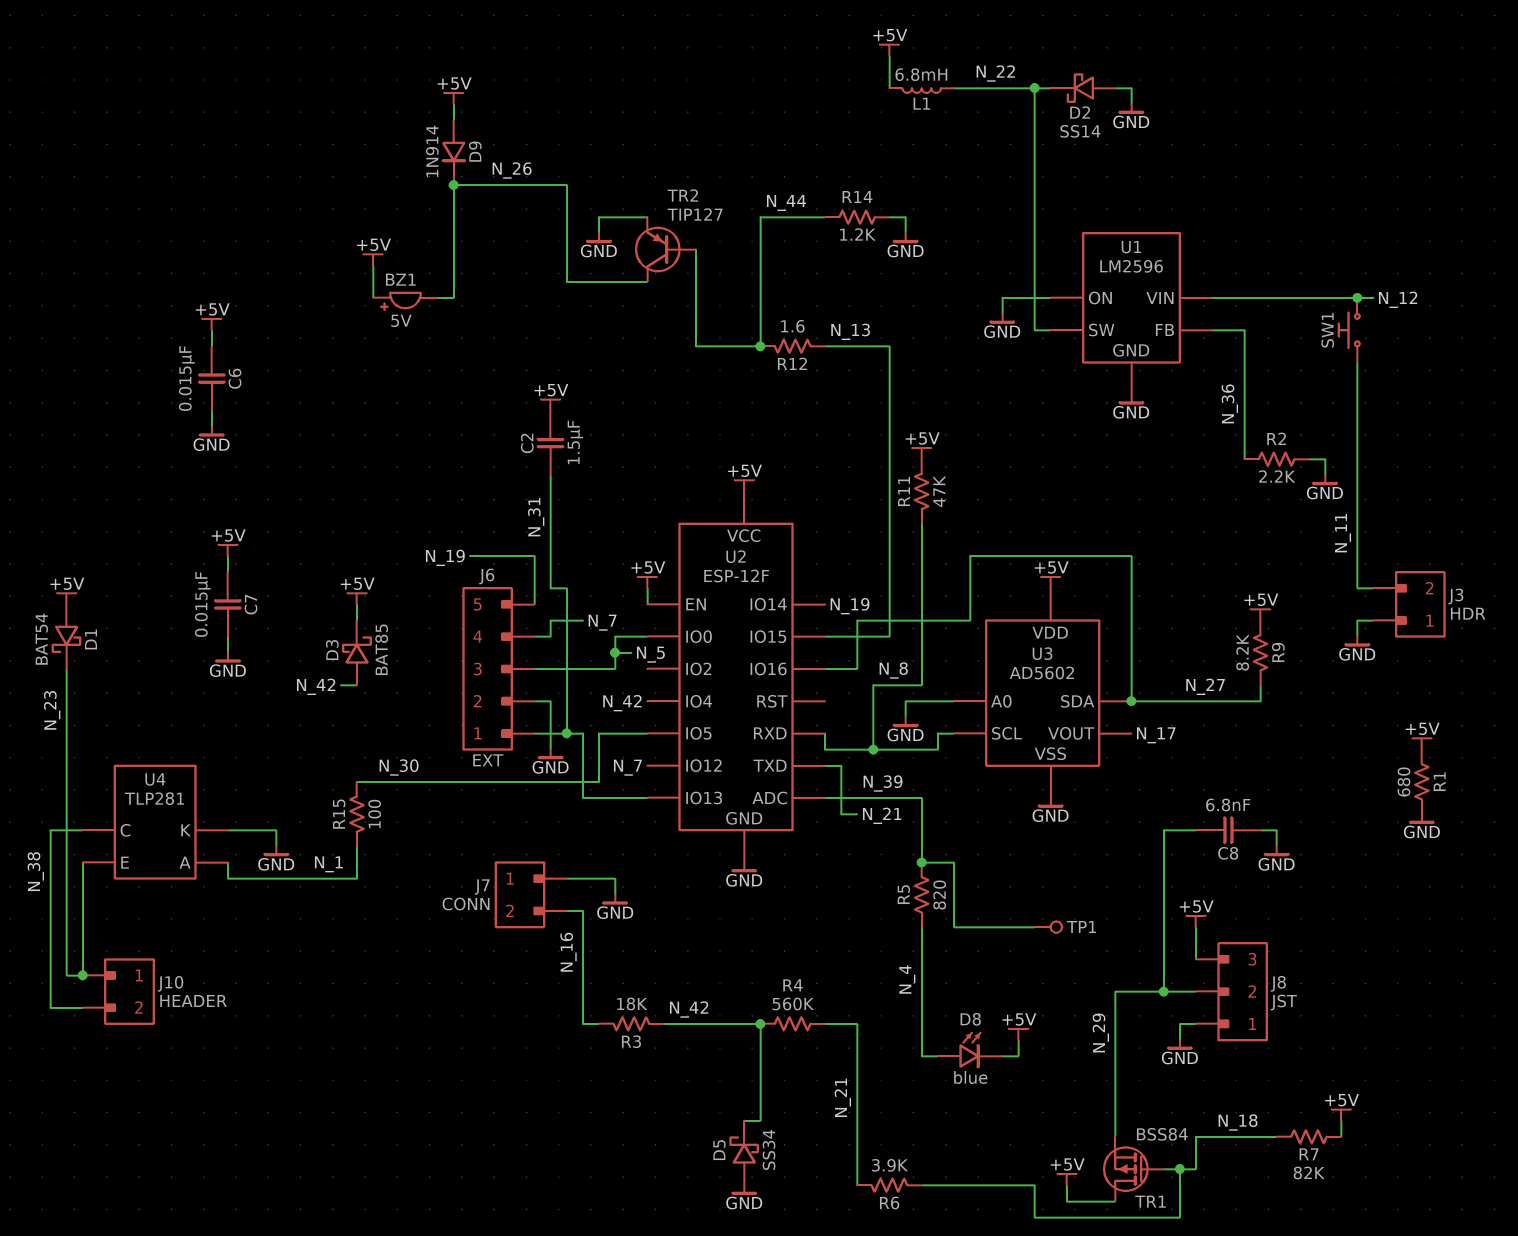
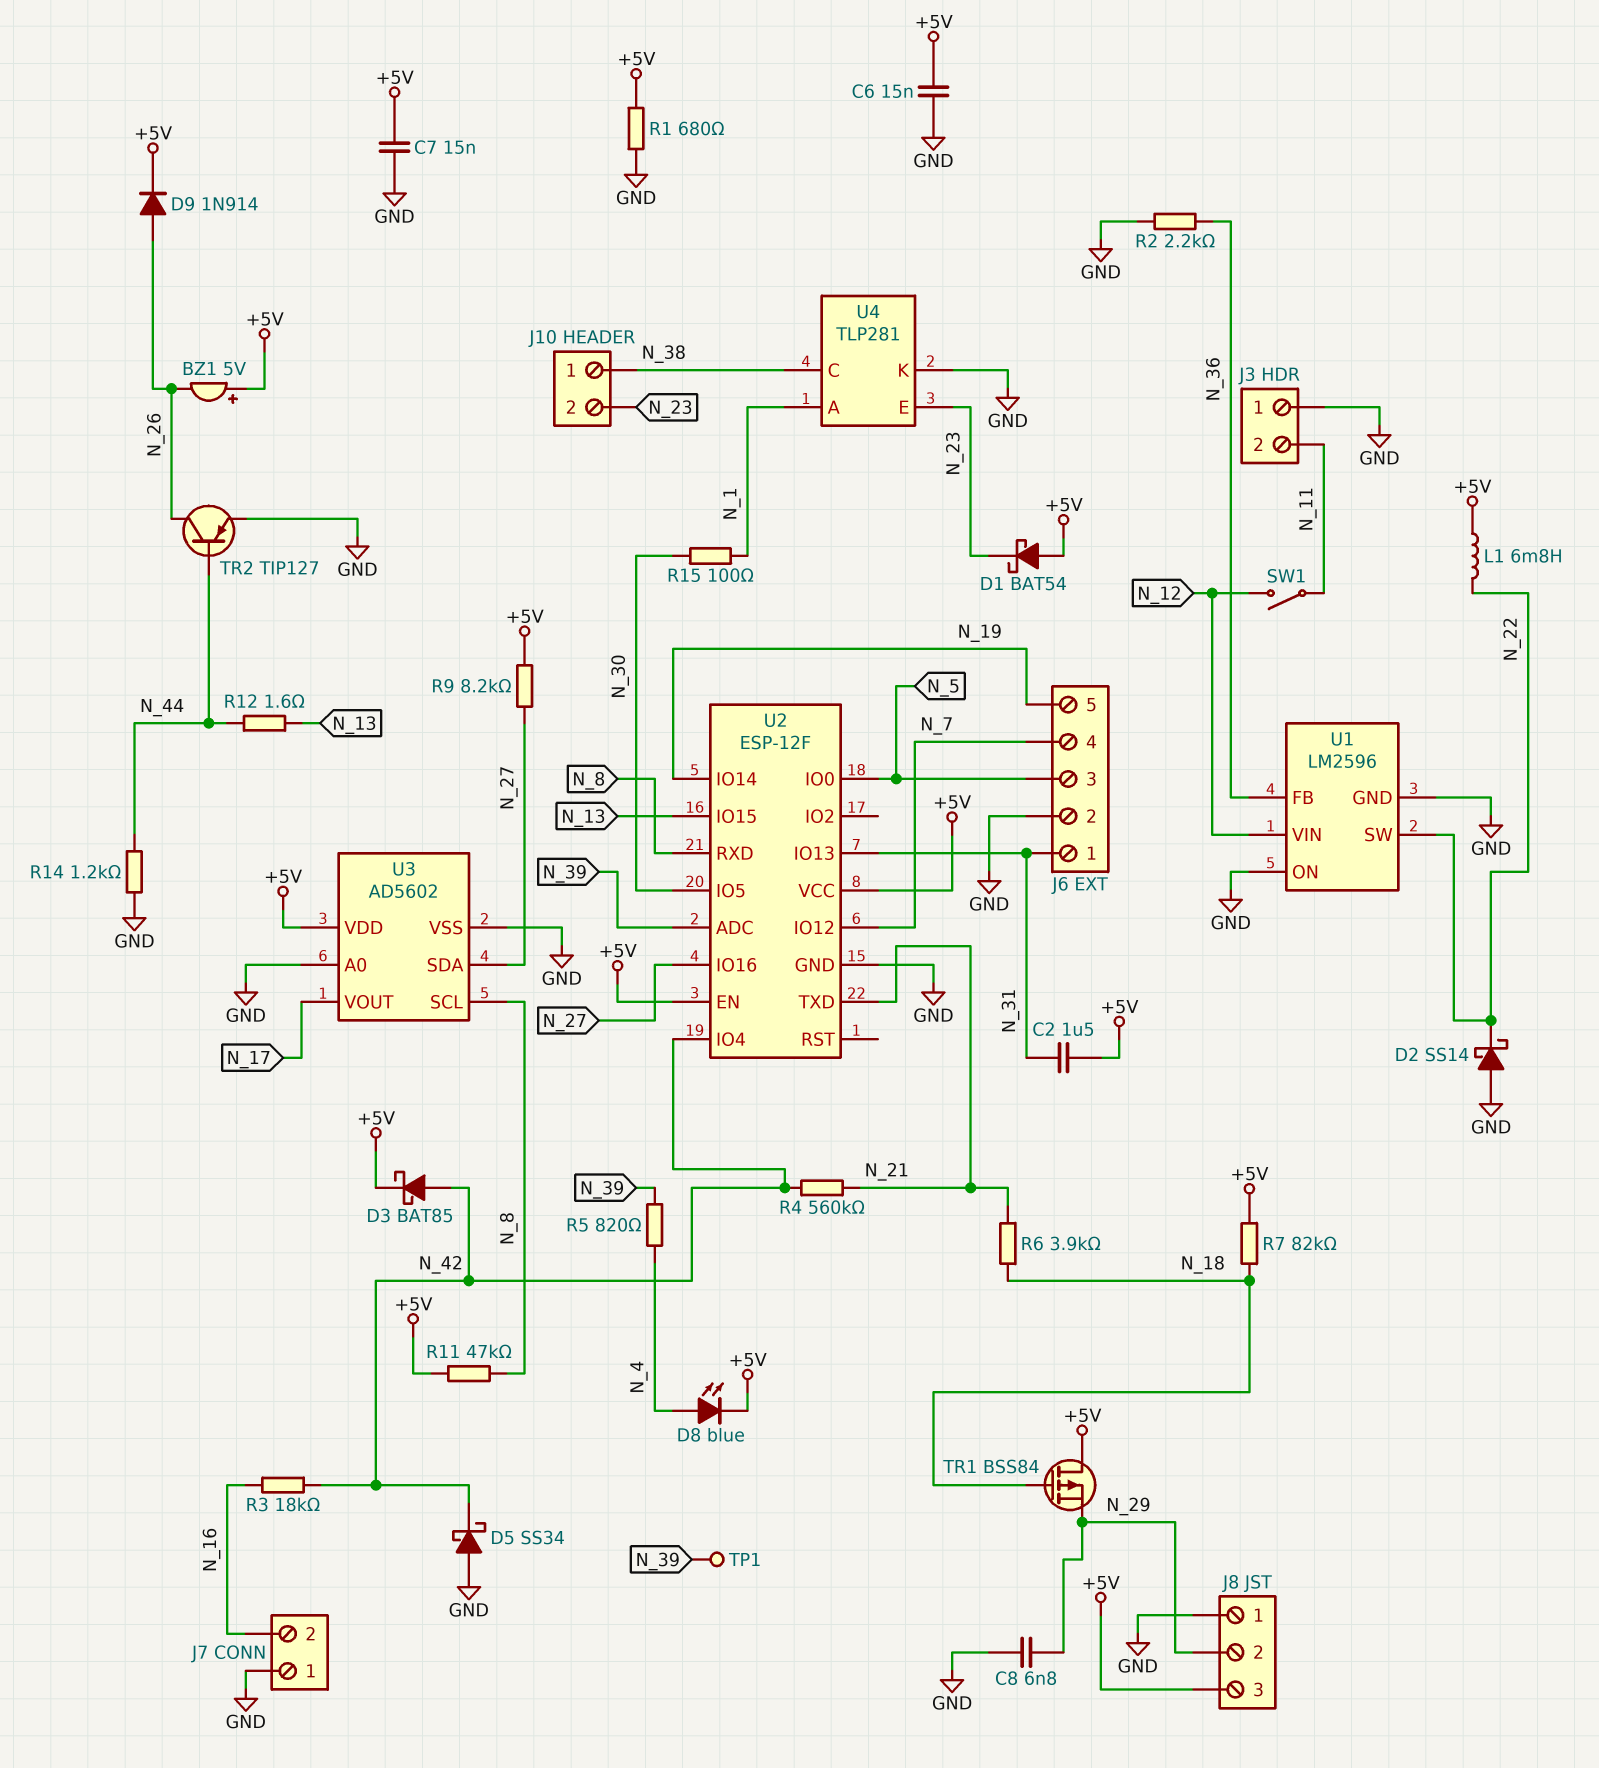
D9: diode 1N914 (A +5V, K N_26) -> diode 1N914 (A N_26, K +5V)
J10 pin 1: N_23 -> N_38
J10 pin 2: N_38 -> N_23
SW1: button (N_11, N_12) -> switch (N_11, N_12)

